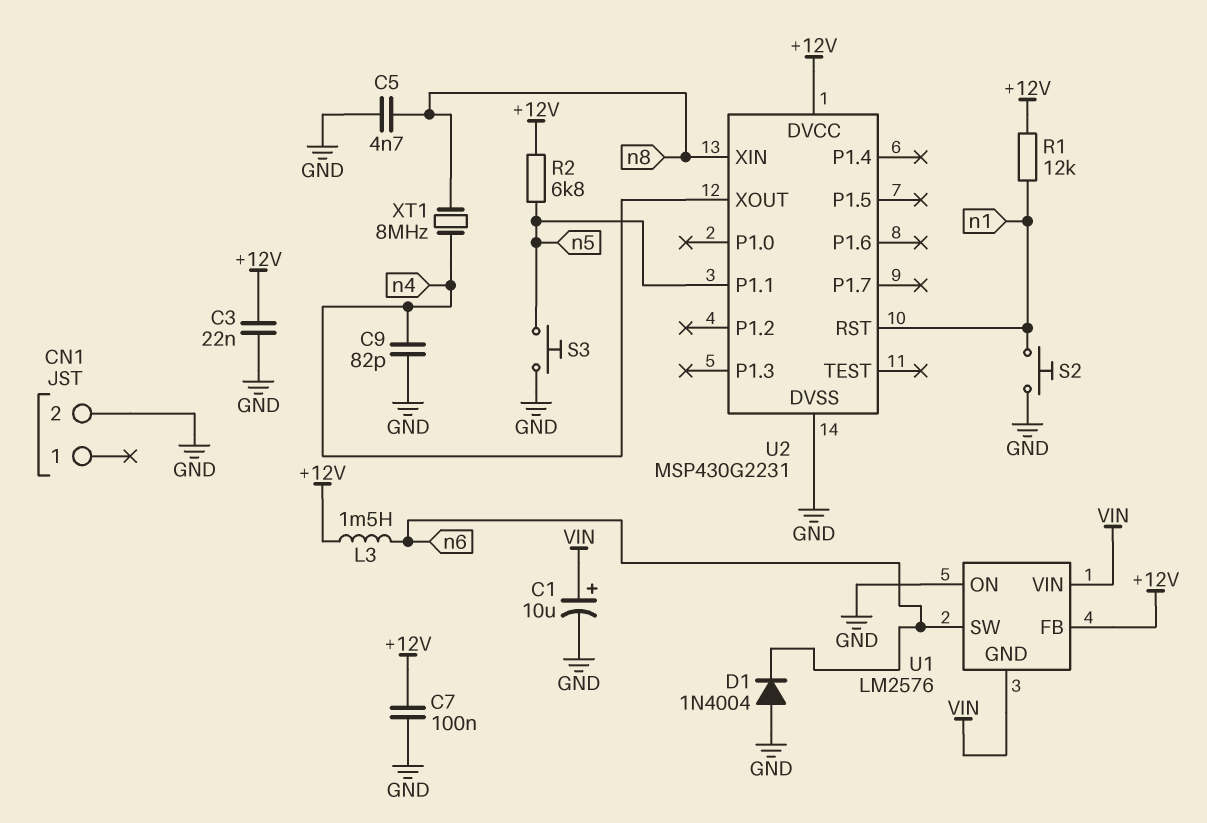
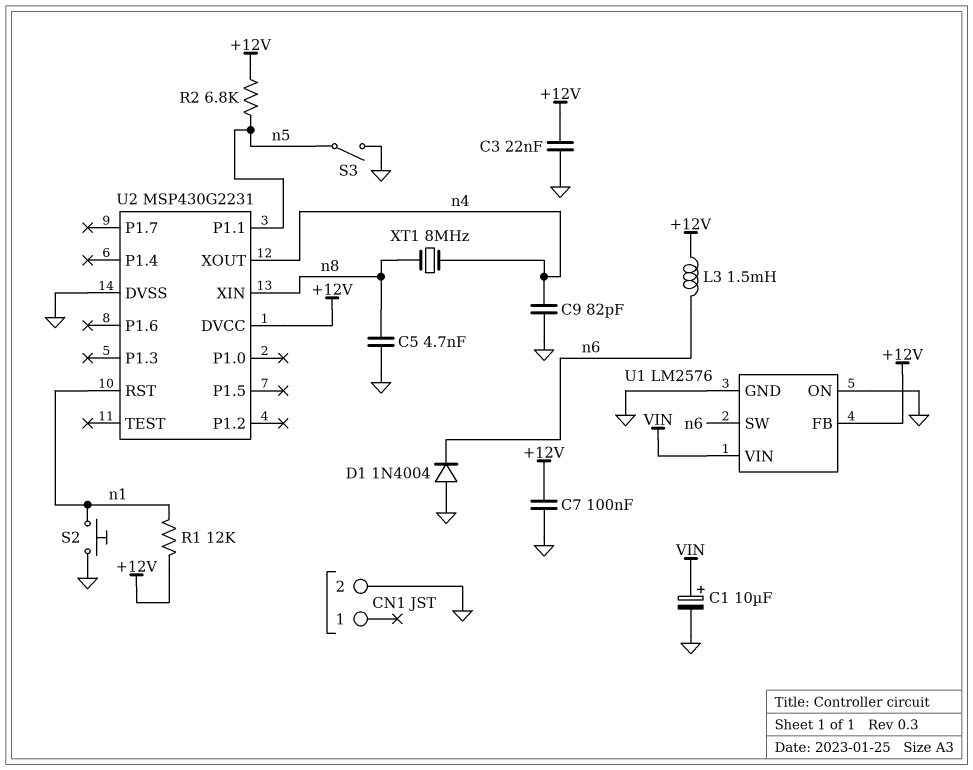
S3: button (GND, n5) -> switch (GND, n5)
U1 pin GND: VIN -> GND

